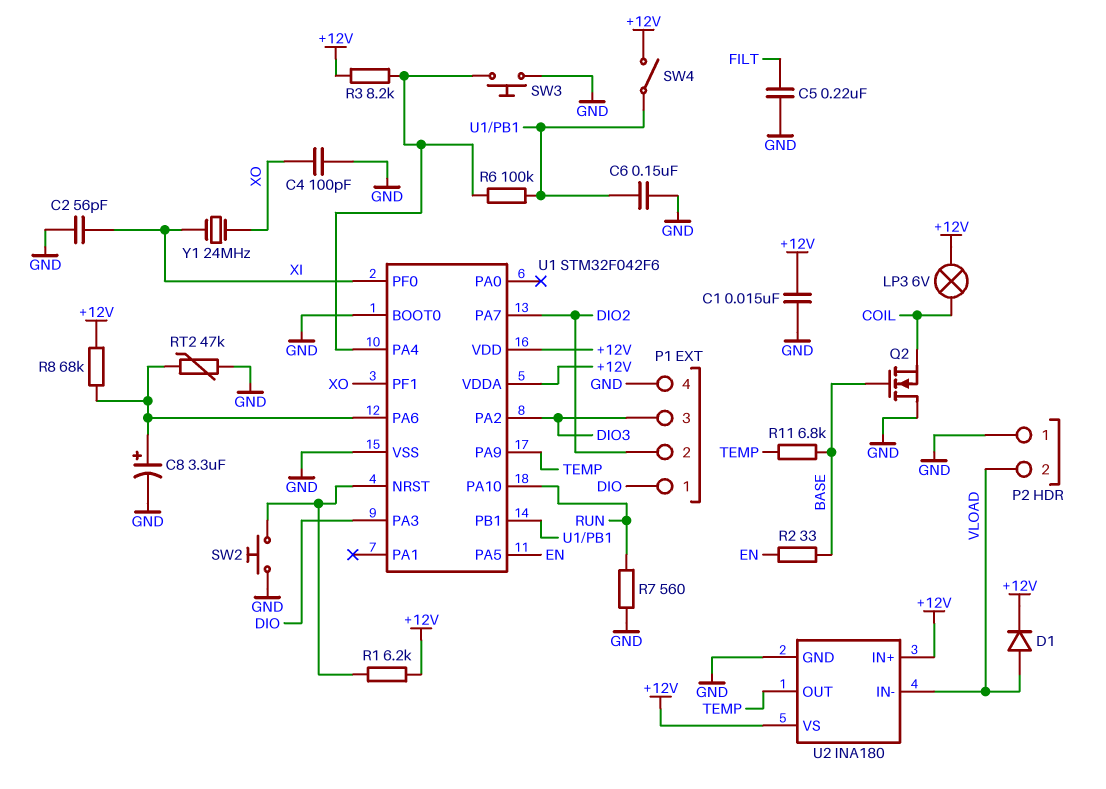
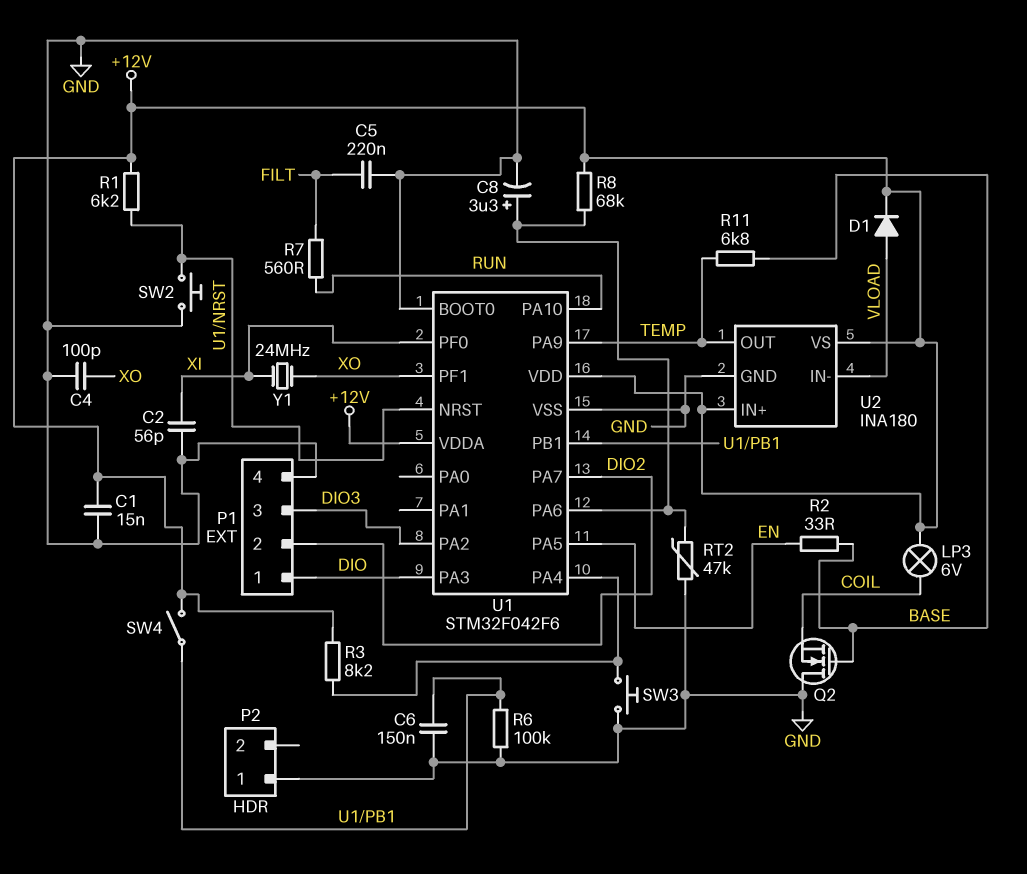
P2 pin 2: VLOAD -> none
R6: 100k (U1/PA4, U1/PB1) -> 100k (GND, U1/PB1)
R7: 560 (GND, RUN) -> 560 (FILT, RUN)

